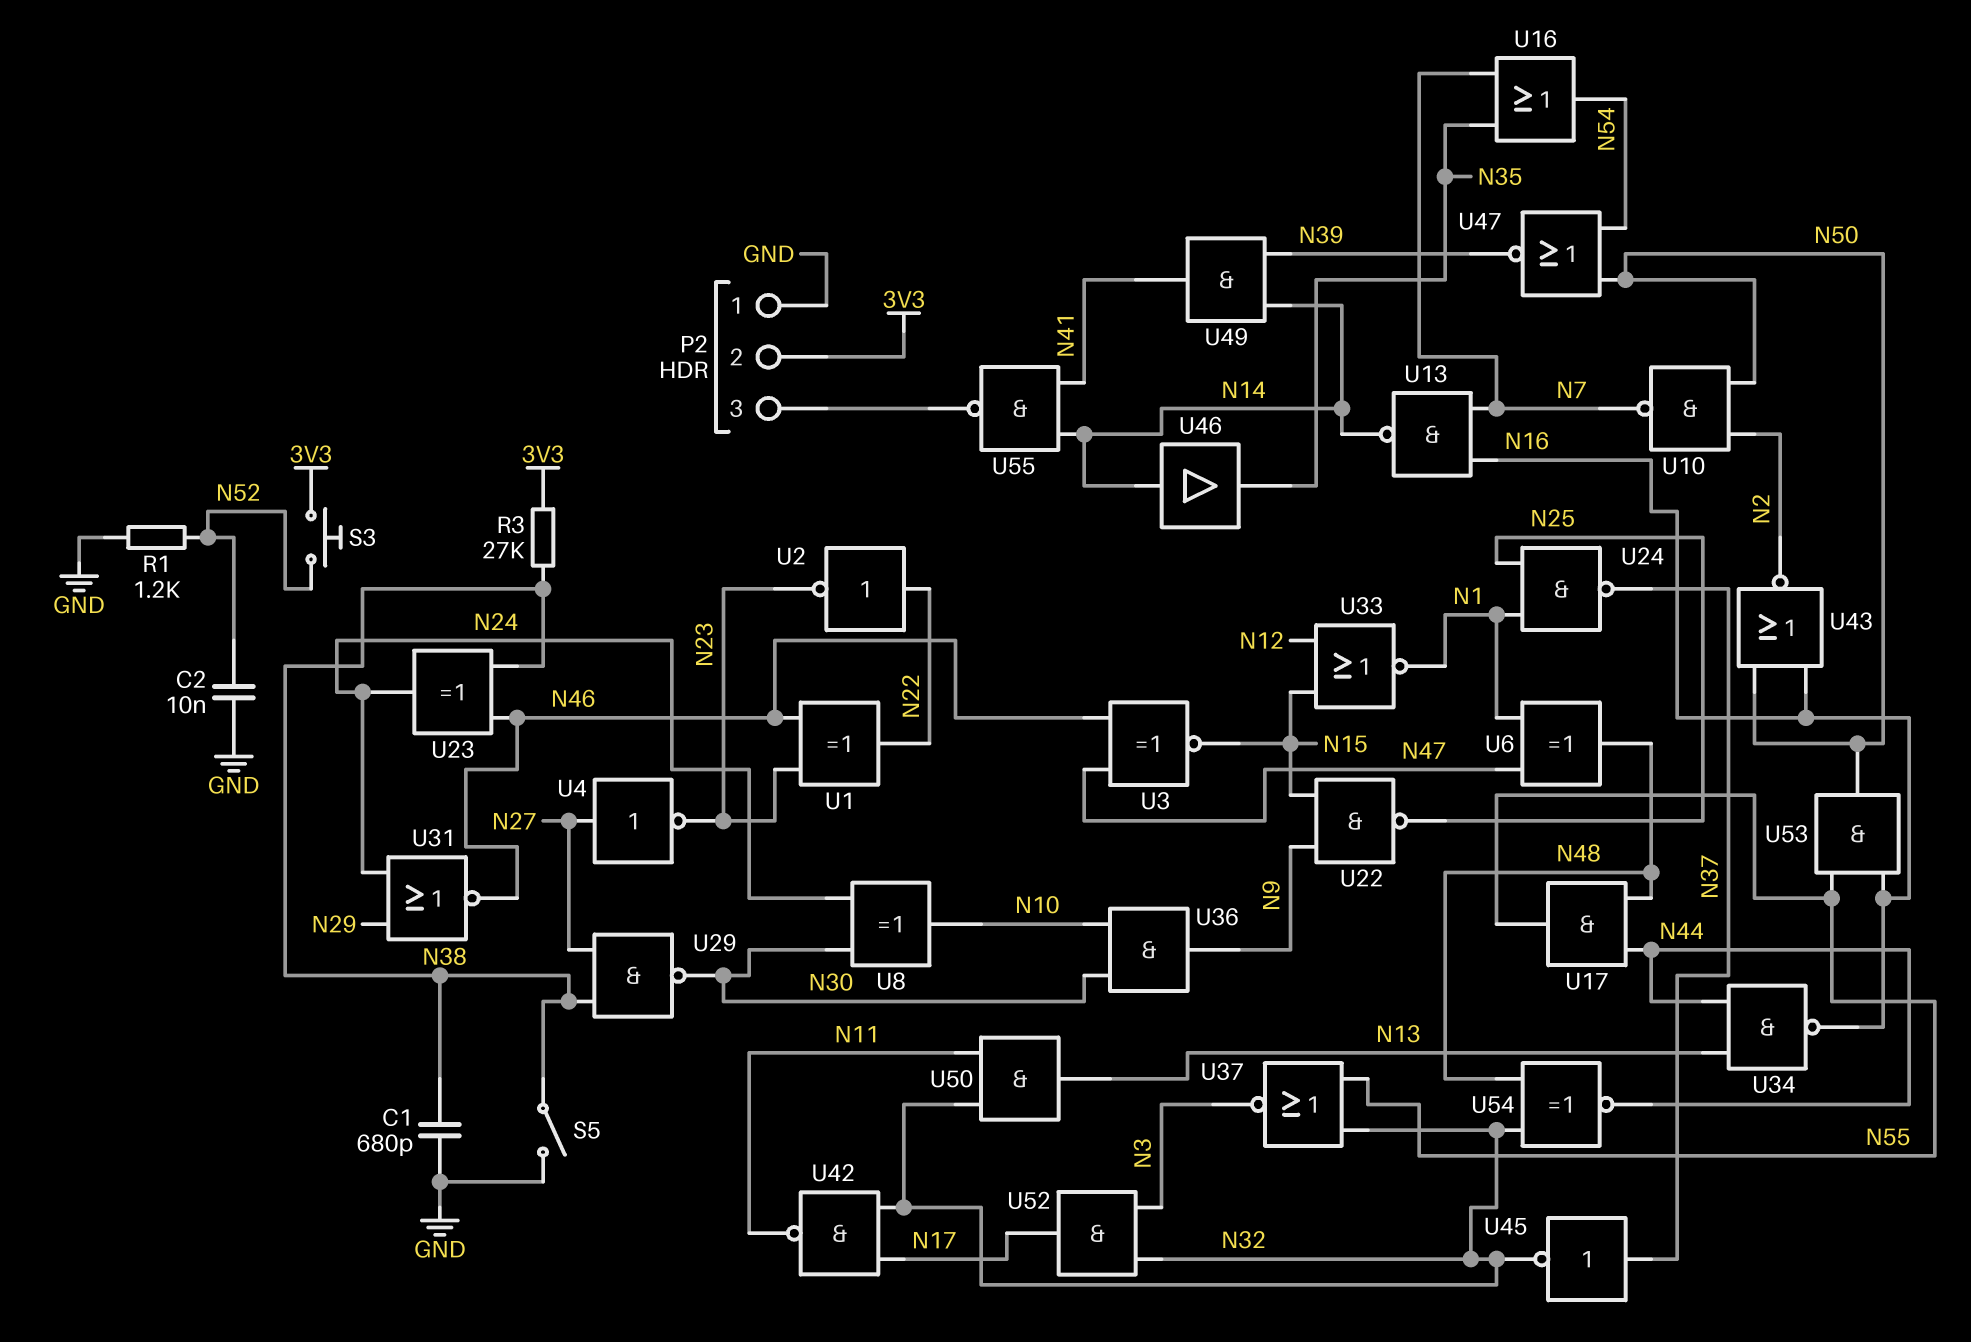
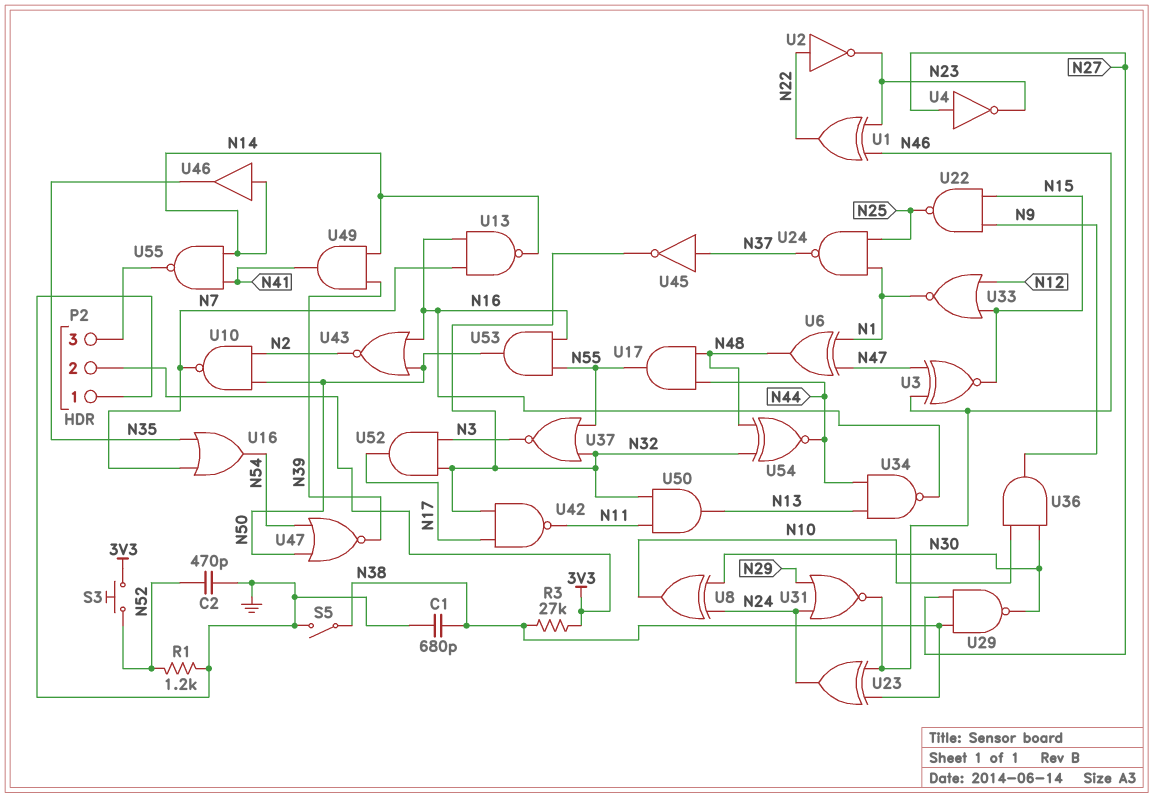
C2: 10nF (GND, N52) -> 470pF (GND, N52)

